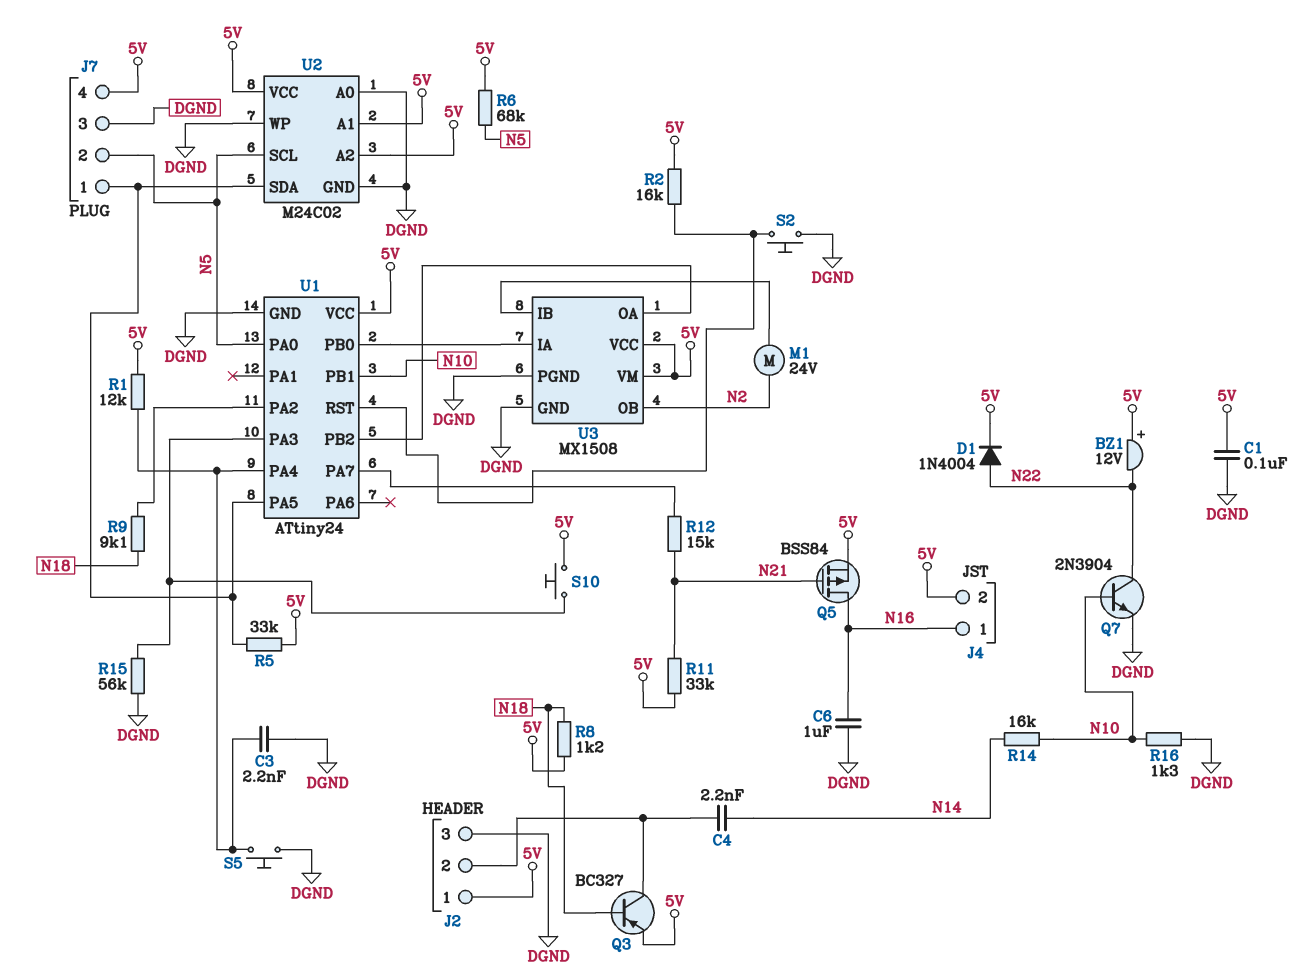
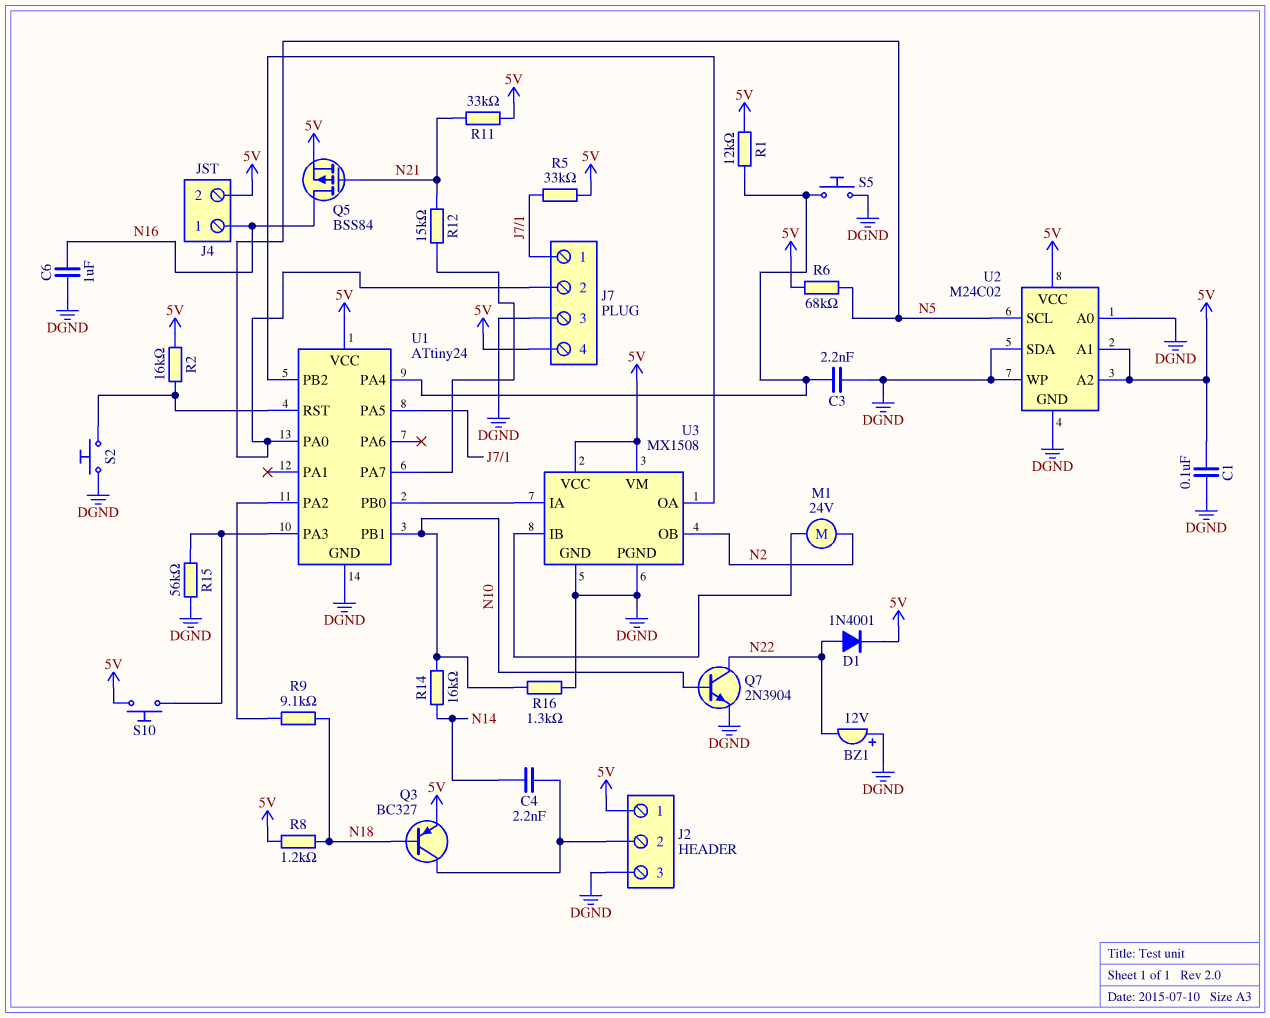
BZ1: buzzer 12V (plus 5V, minus N22) -> buzzer 12V (plus DGND, minus N22)
D1: diode 1N4004 (A N22, K 5V) -> diode 1N4001 (A N22, K 5V)
U2 pin SDA: J7/1 -> DGND

